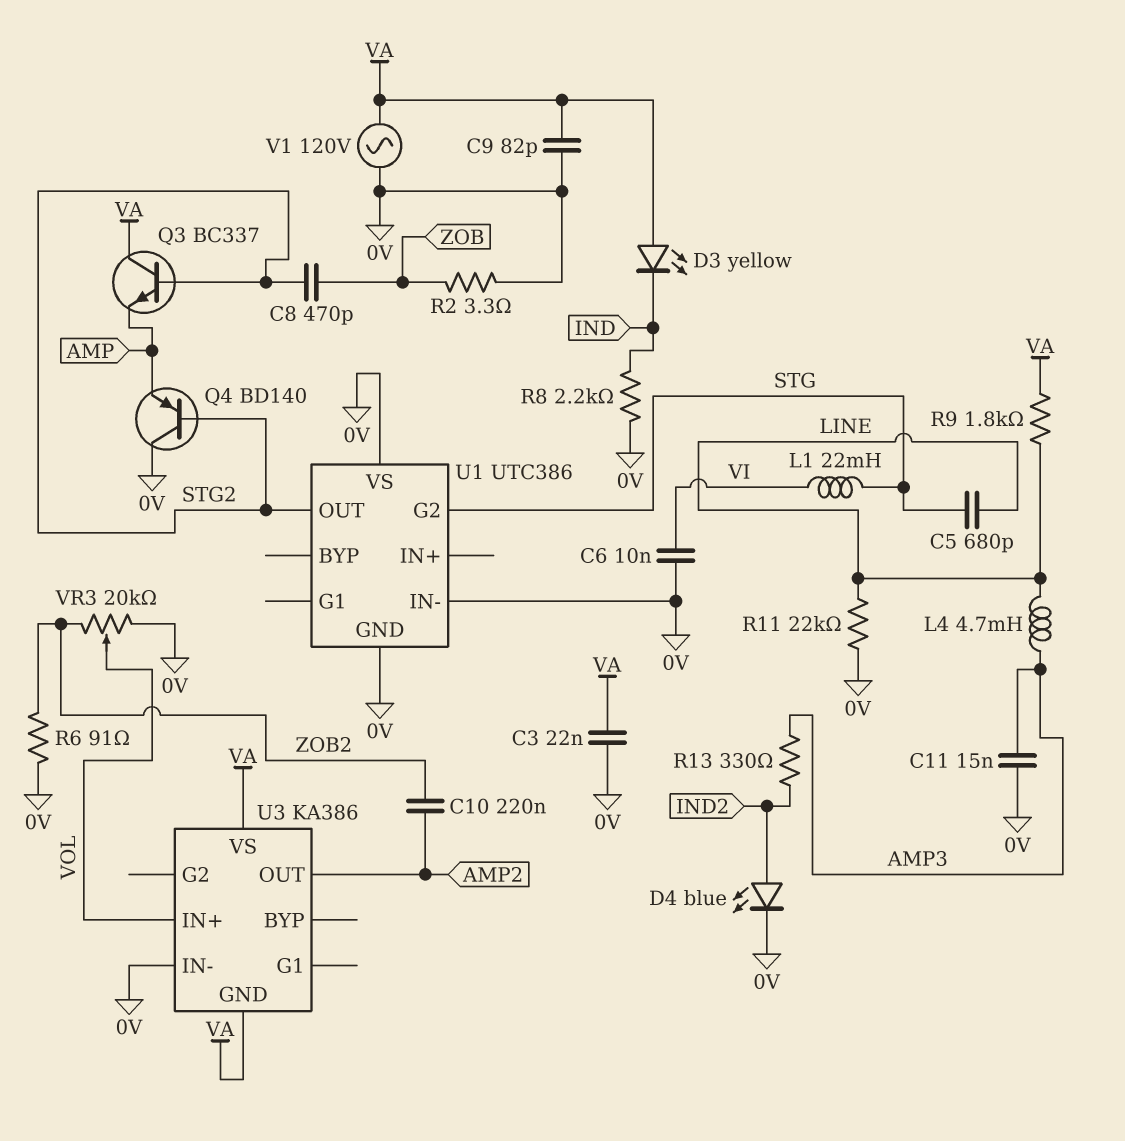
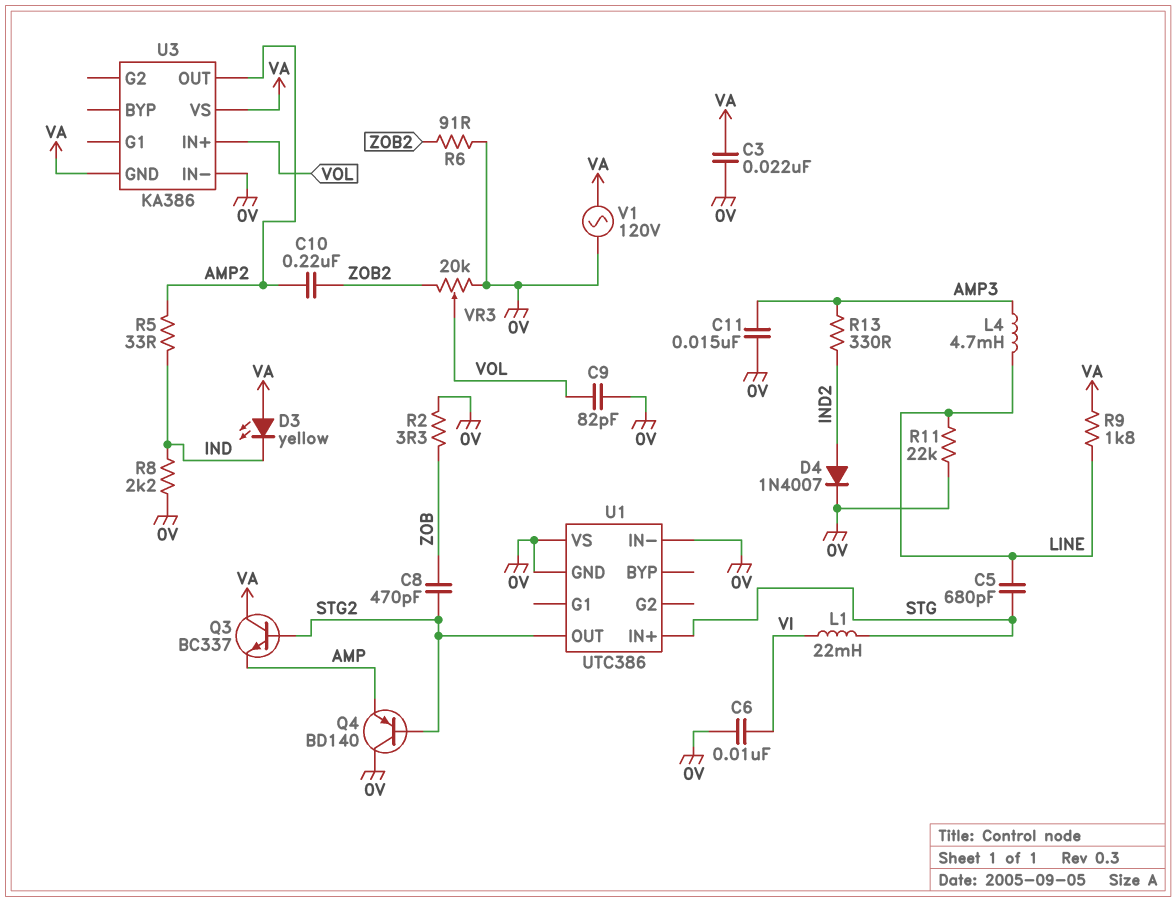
C9: 82pF (0V, VA) -> 82pF (0V, VOL)
D4: LED blue (A IND2, K 0V) -> diode 1N4007 (A IND2, K 0V)
R5: none -> 33 (AMP2, IND)
U1 pin G2: STG -> none
U1 pin IN+: none -> STG

